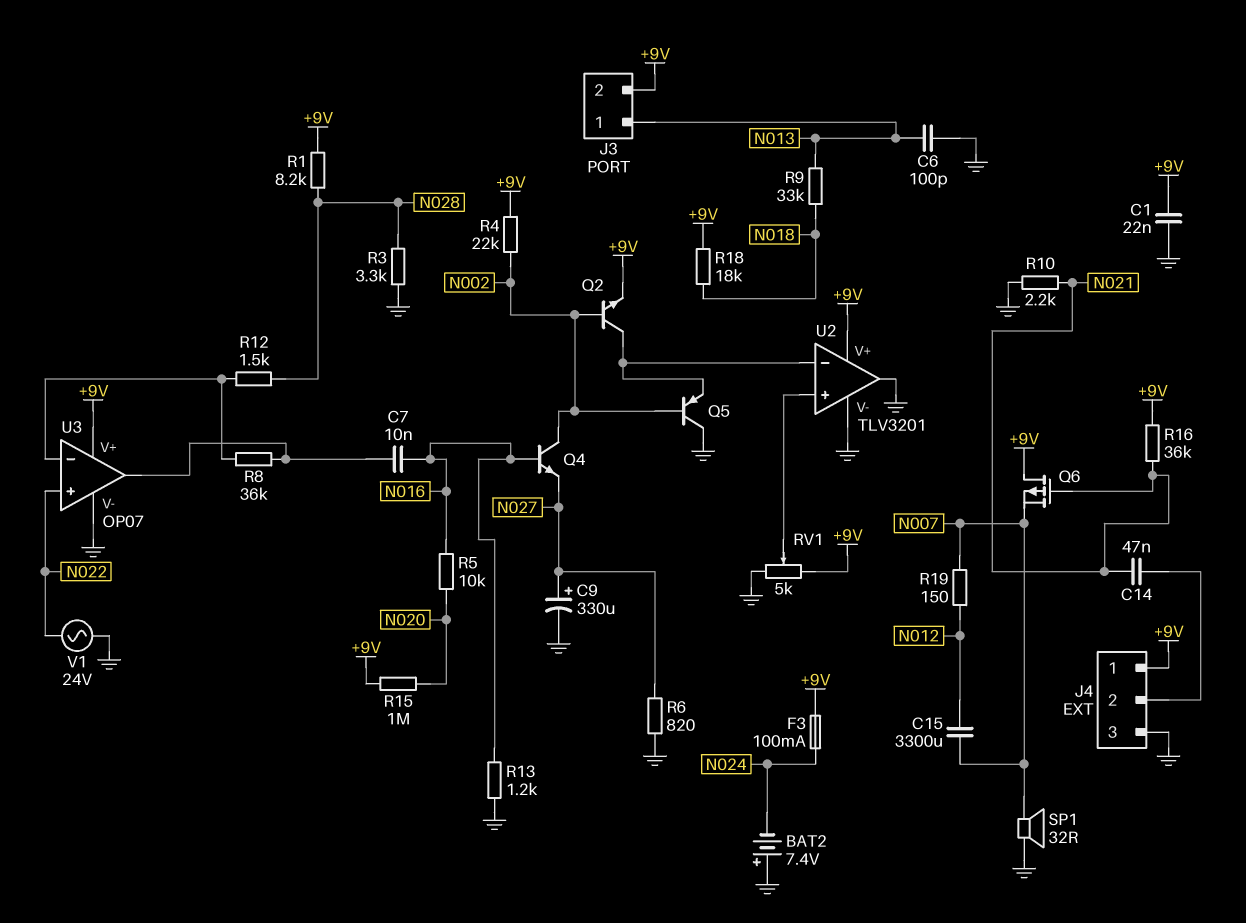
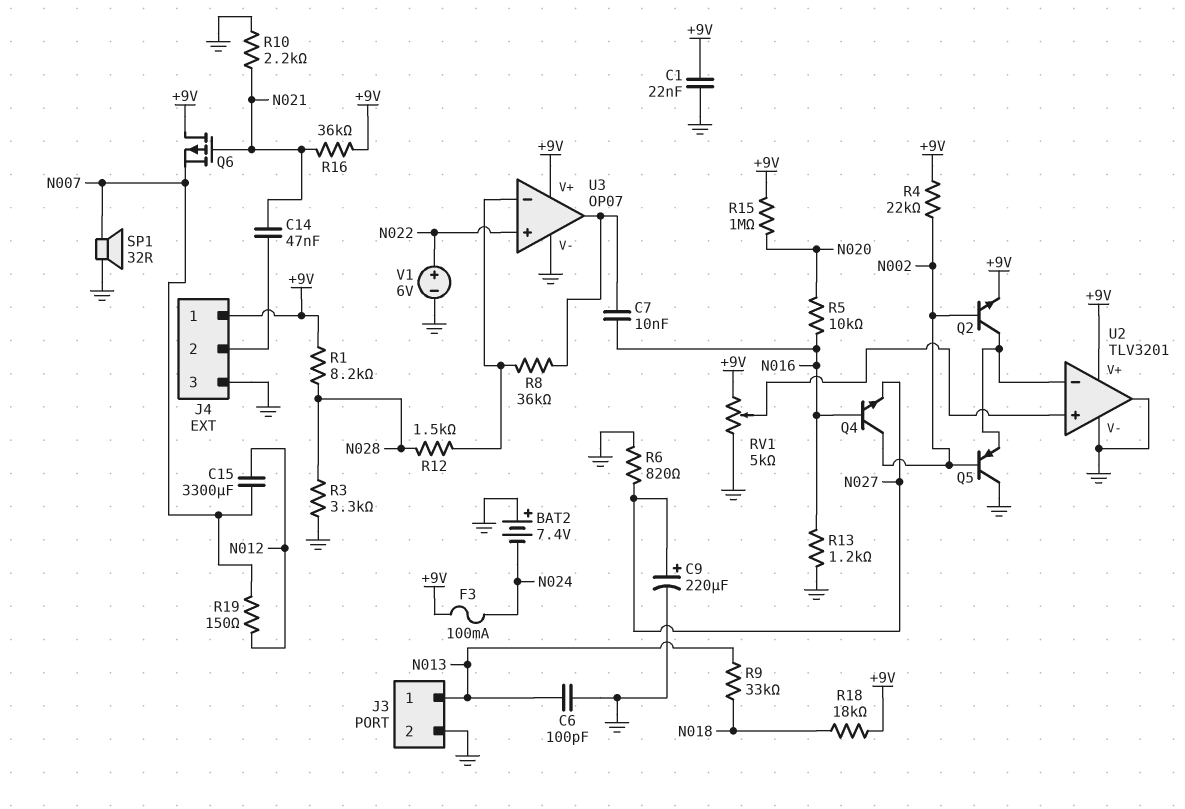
C9: 330uF (plus N027, minus GND) -> 220uF (plus N027, minus GND)
J3 pin 2: +9V -> GND
V1: AC 24V (GND, N022) -> 6V (plus N022, minus GND)

